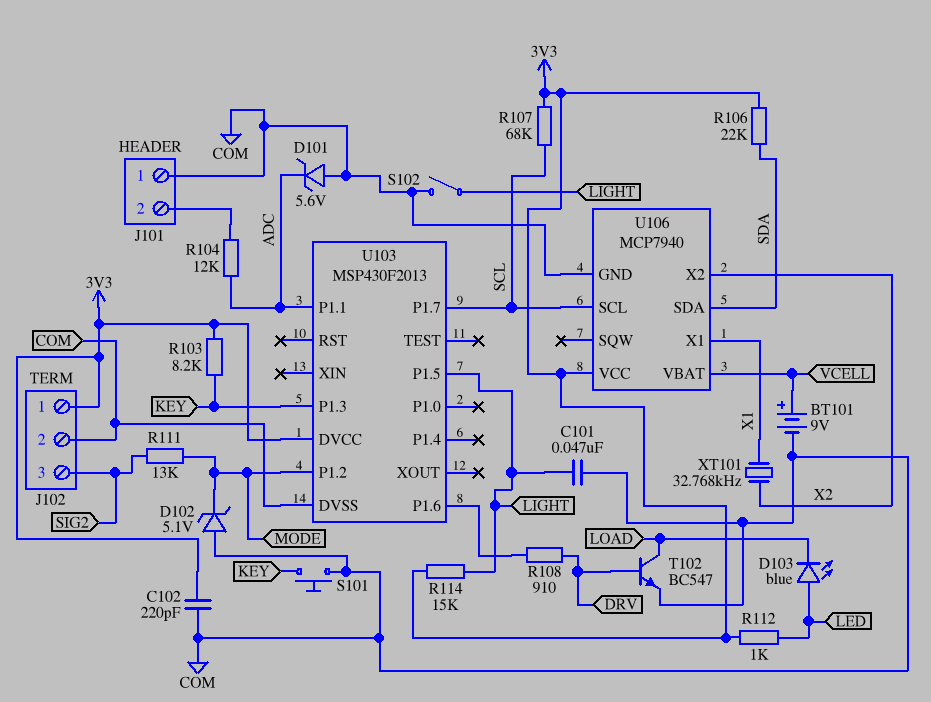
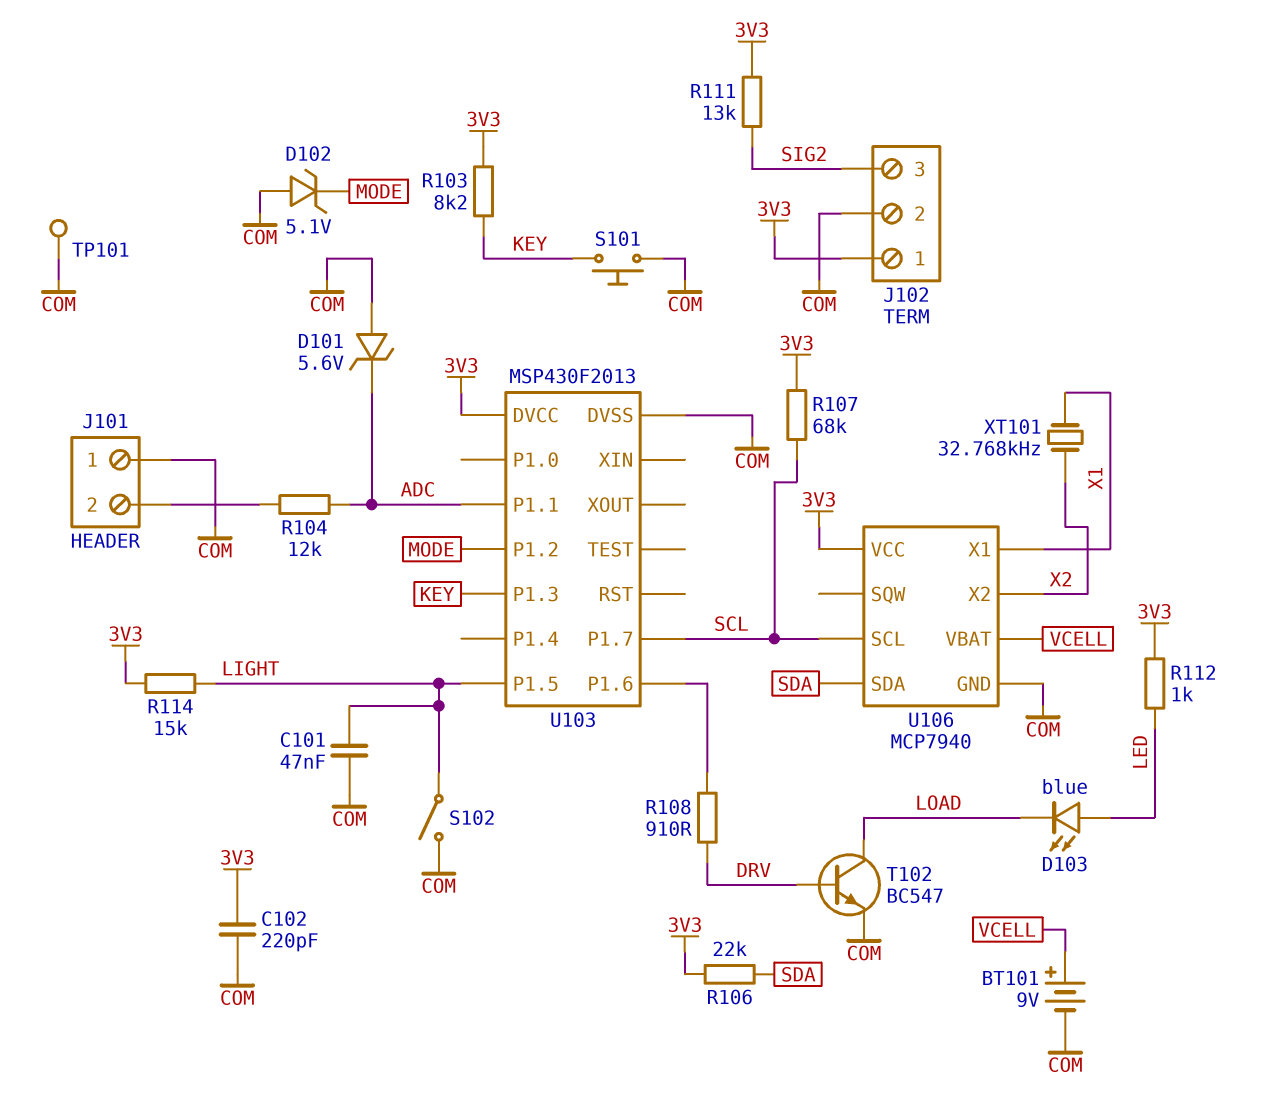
R111: 13k (MODE, SIG2) -> 13k (3V3, SIG2)
TP101: none -> test point (COM)

